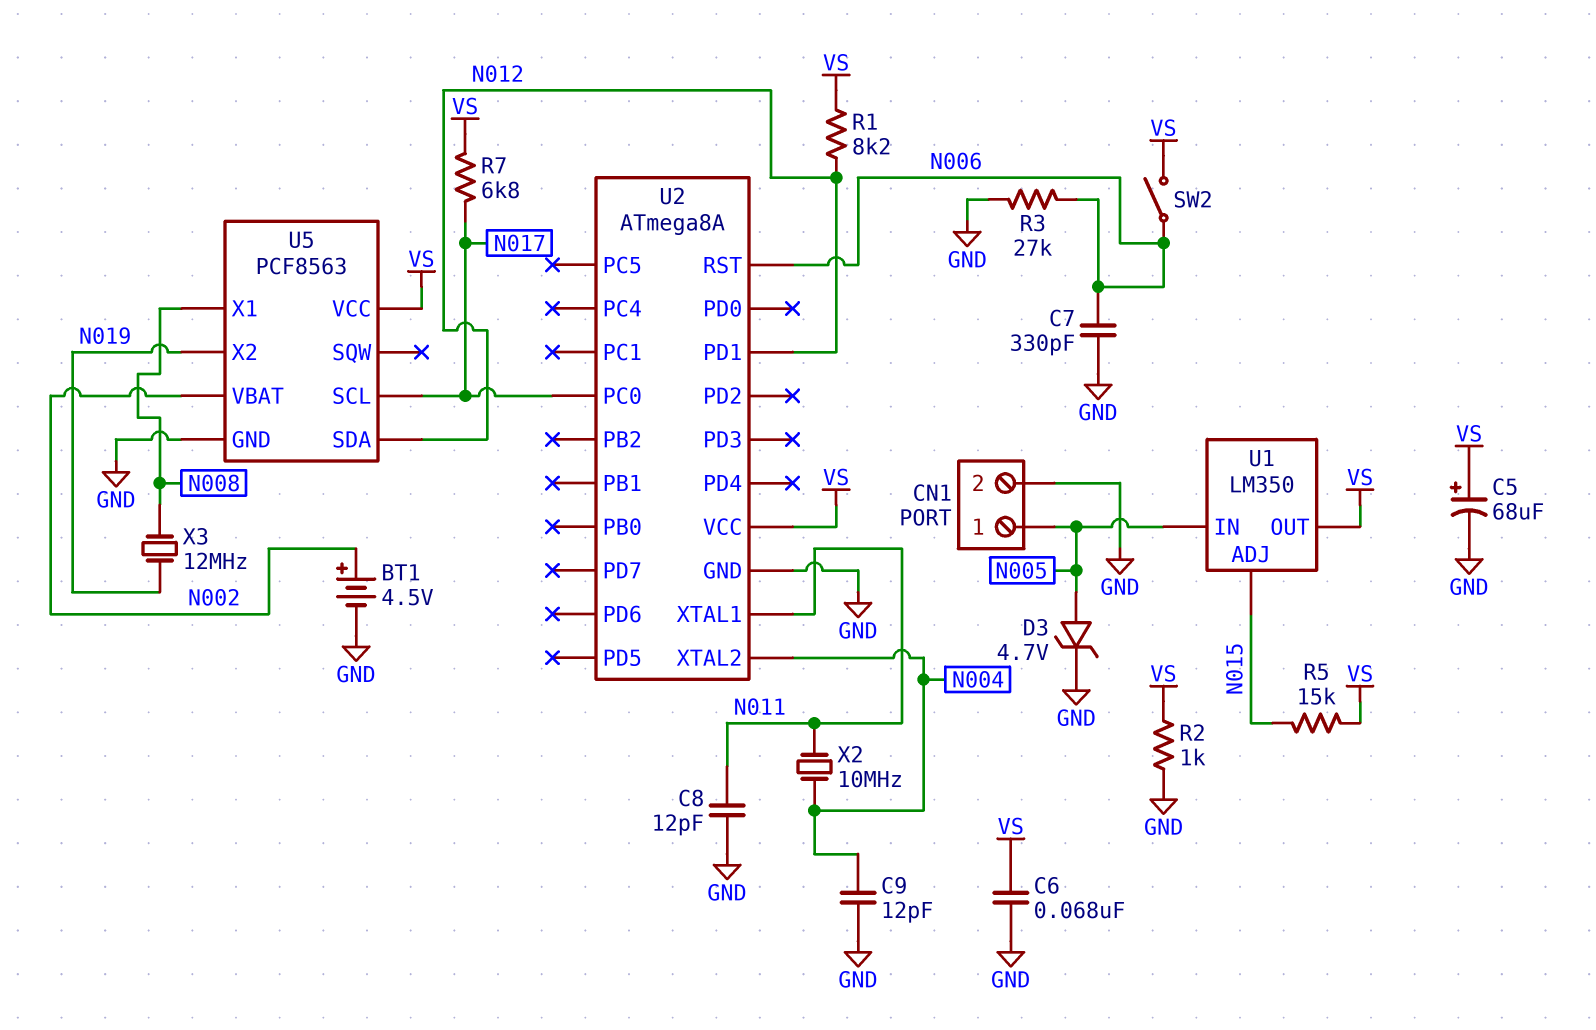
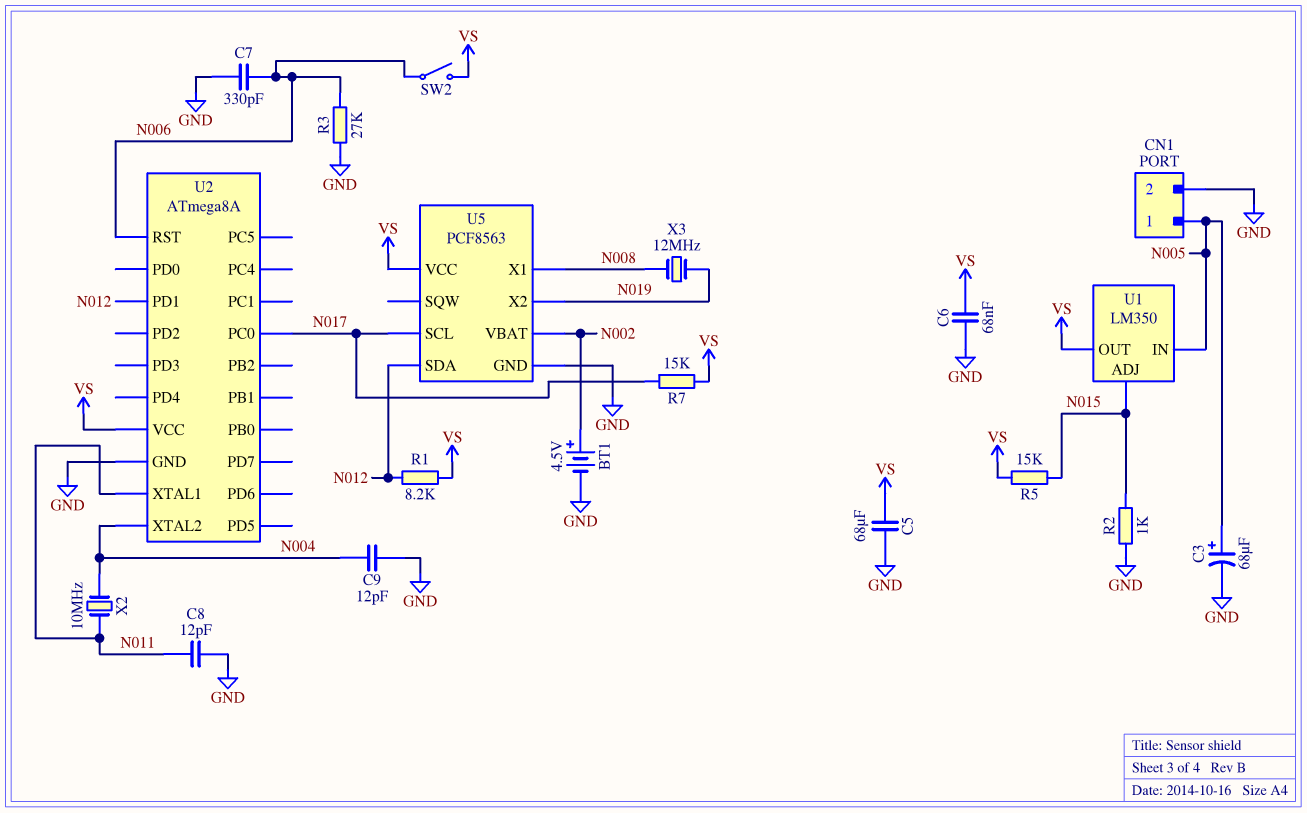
C3: none -> 68uF (plus N005, minus GND)
C5: 68uF (plus VS, minus GND) -> 68uF (GND, VS)
D3: zener 4.7V (A N005, K GND) -> none
R2: 1k (GND, VS) -> 1k (GND, N015)
R7: 6.8k (N017, VS) -> 15k (N017, VS)

